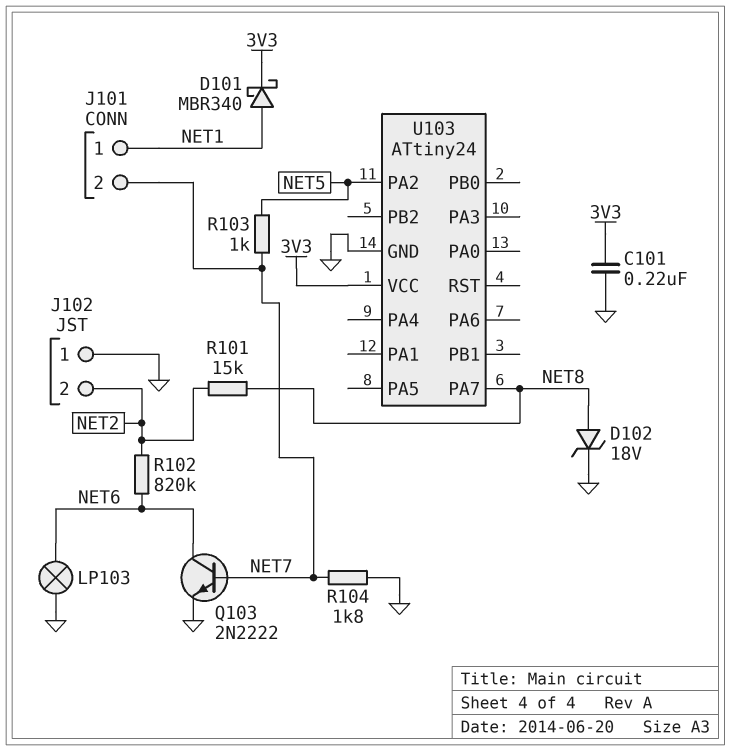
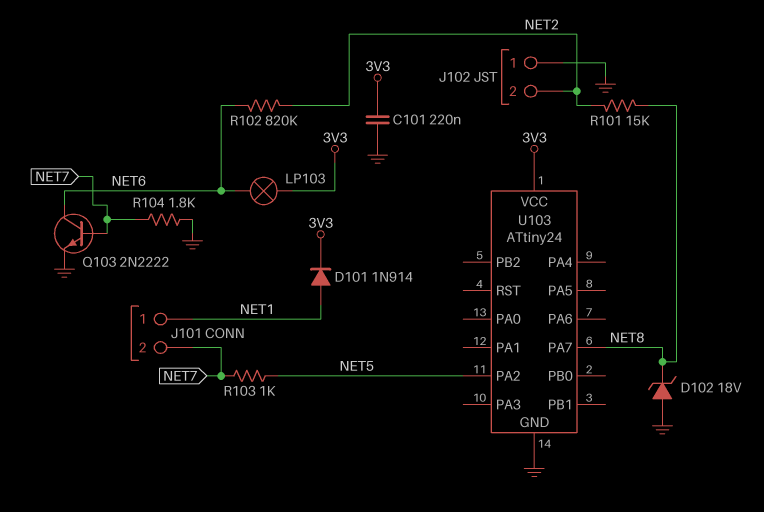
D101: schottky MBR340 (A NET1, K 3V3) -> diode 1N914 (A NET1, K 3V3)
D102: zener 18V (A NET8, K GND) -> zener 18V (A GND, K NET8)
LP103: lamp (GND, NET6) -> lamp (3V3, NET6)

